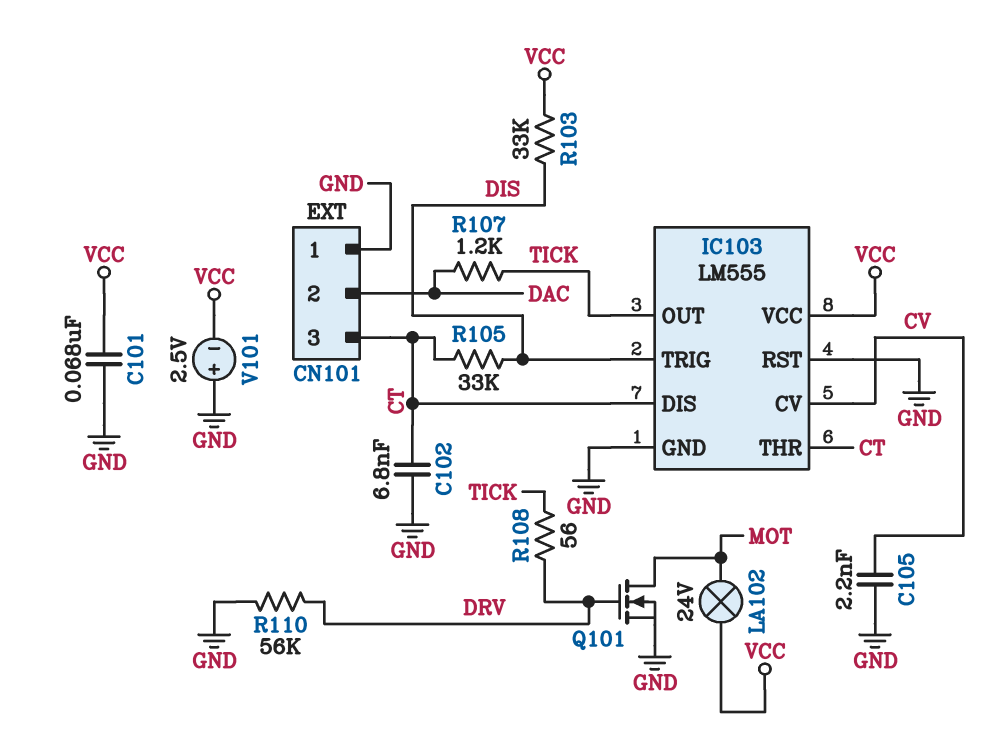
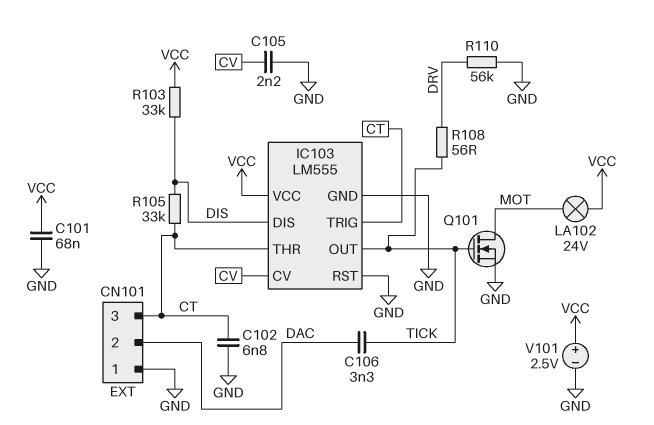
C106: none -> 3.3nF (DAC, TICK)
IC103 pin DIS: CT -> DIS
IC103 pin TRIG: DIS -> CT
Q101: NMOS (G DRV, D MOT, S GND) -> NMOS (G TICK, D MOT, S GND)
R107: 1.2k (DAC, TICK) -> none
V101: 2.5V (plus GND, minus VCC) -> 2.5V (plus VCC, minus GND)

